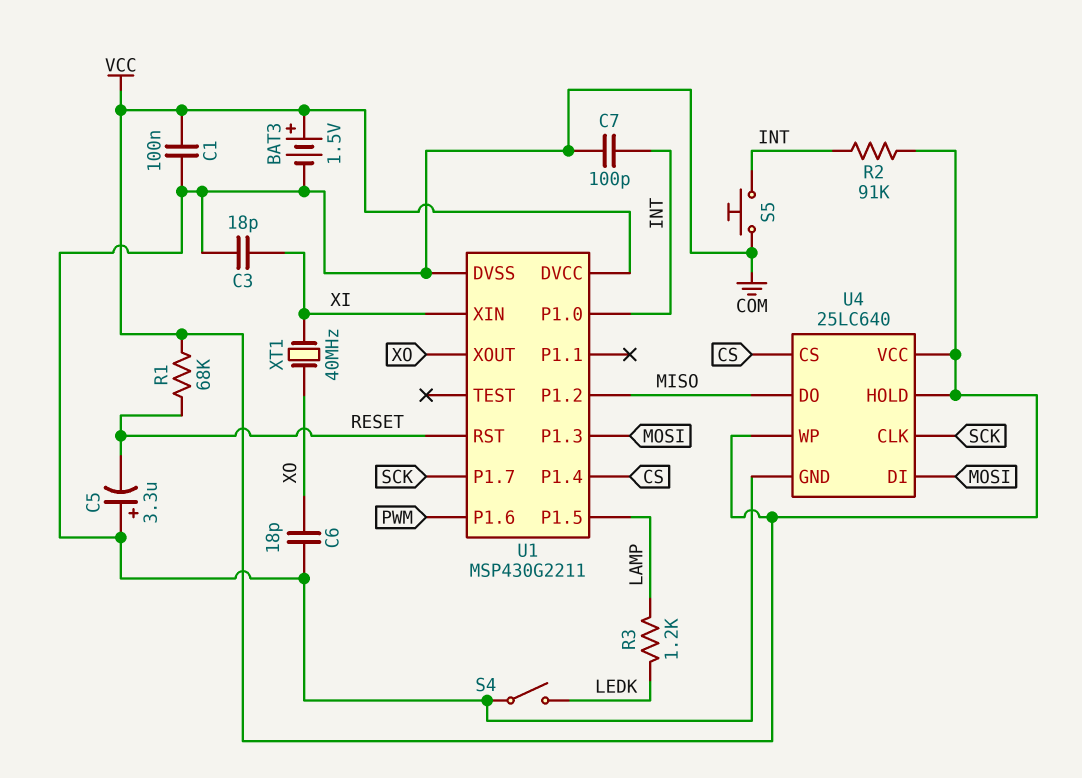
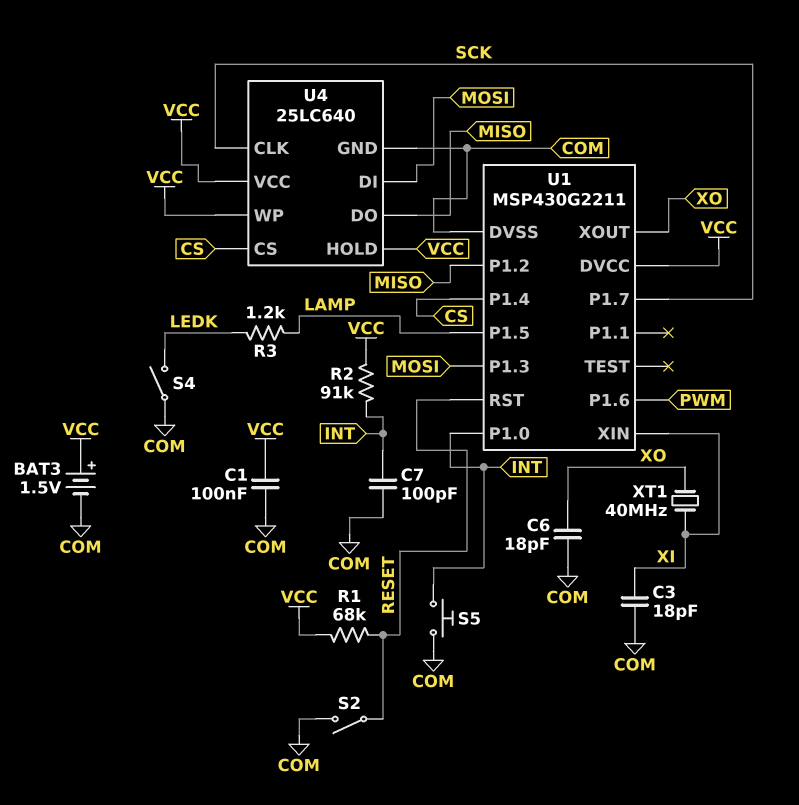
C5: 3.3uF (plus COM, minus RESET) -> none
S2: none -> switch (COM, RESET)

